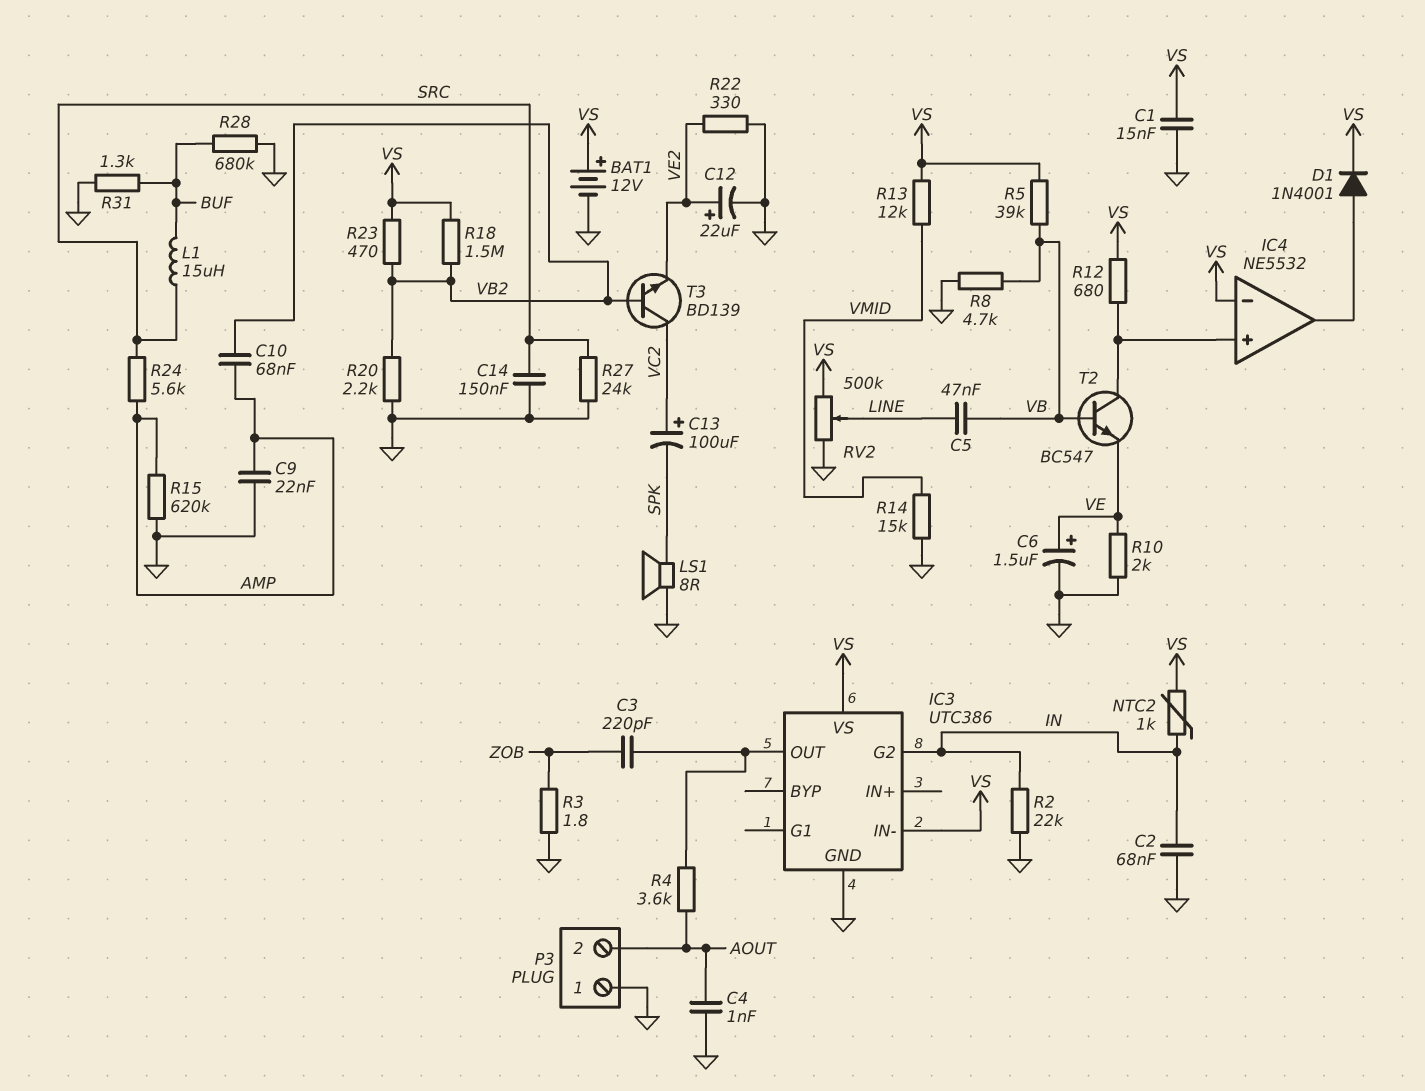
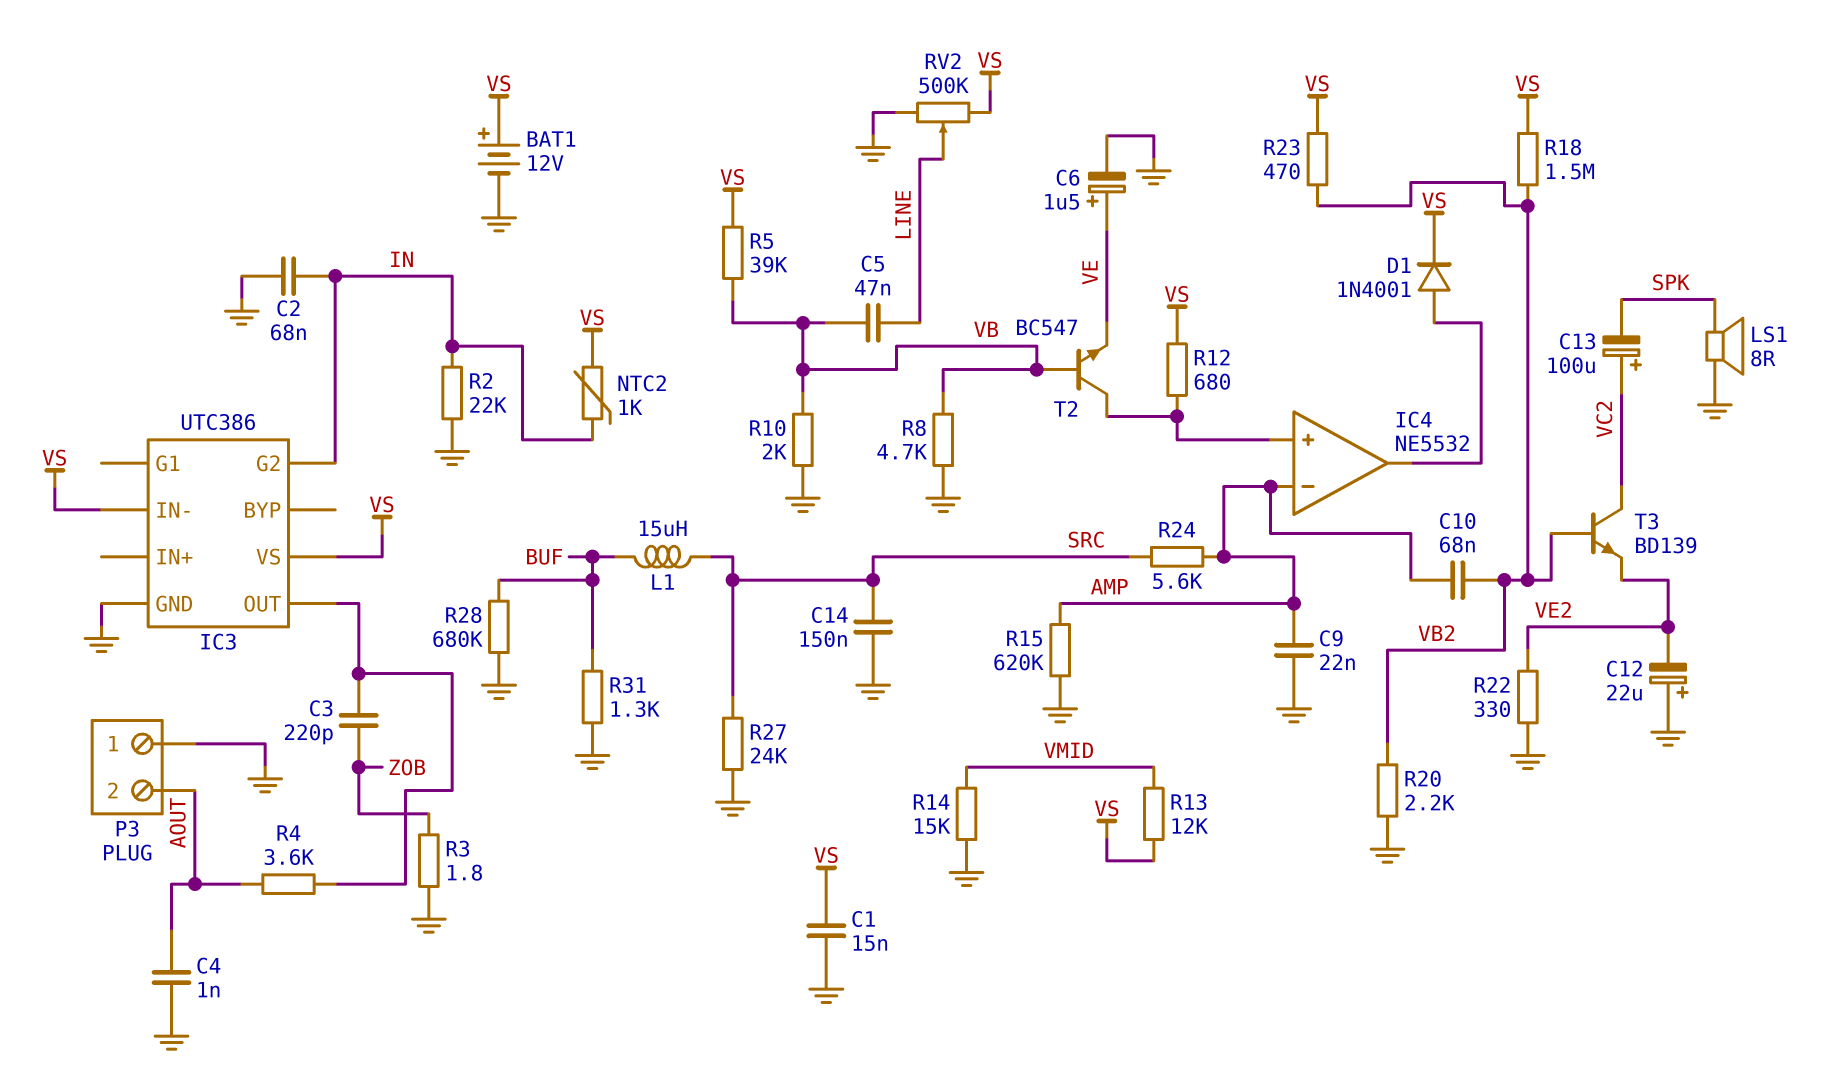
C12: 22uF (plus VE2, minus GND) -> 22uF (plus GND, minus VE2)
IC4 pin in-: VS -> AMP
R10: 2k (GND, VE) -> 2k (GND, VB)

